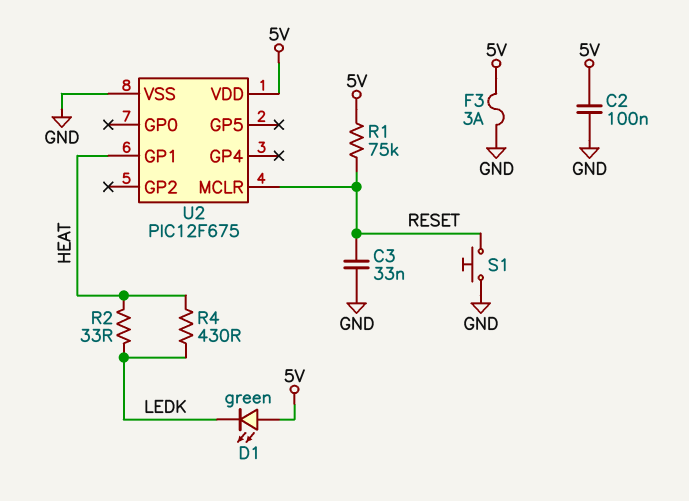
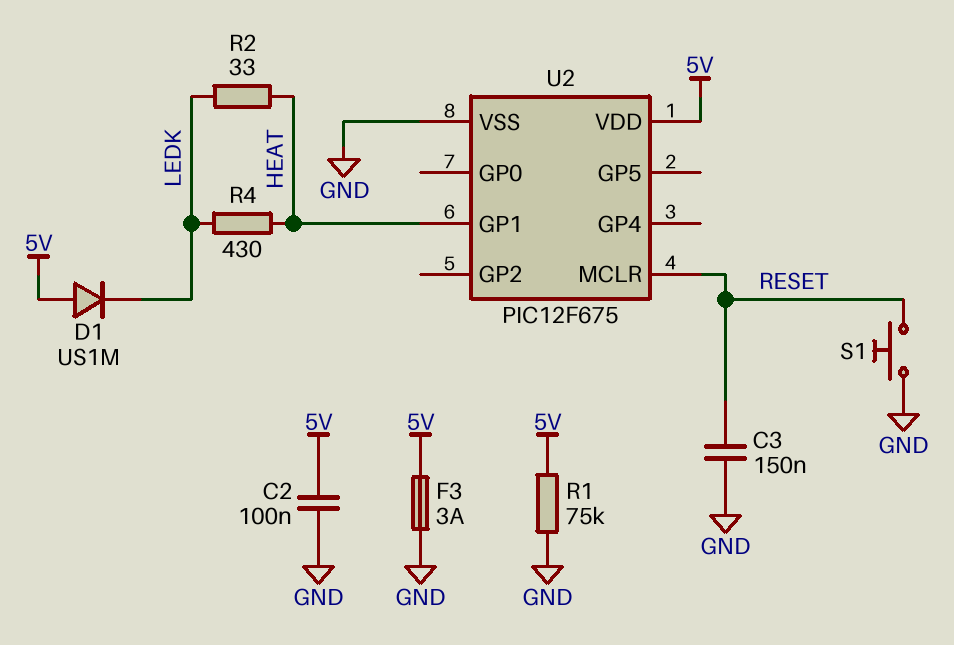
C3: 33nF (GND, RESET) -> 150nF (GND, RESET)
D1: LED green (A 5V, K LEDK) -> diode US1M (A 5V, K LEDK)
R1: 75k (5V, RESET) -> 75k (5V, GND)

